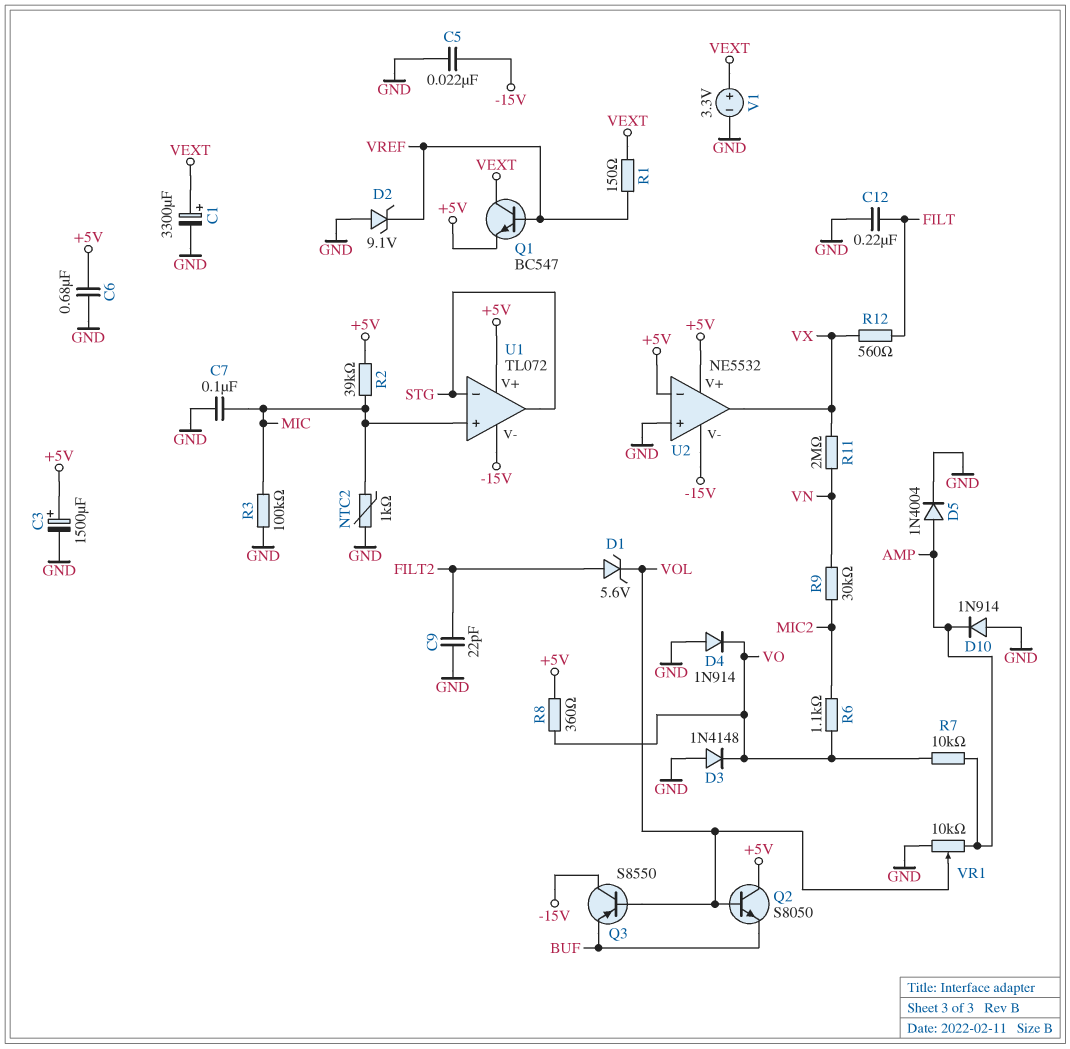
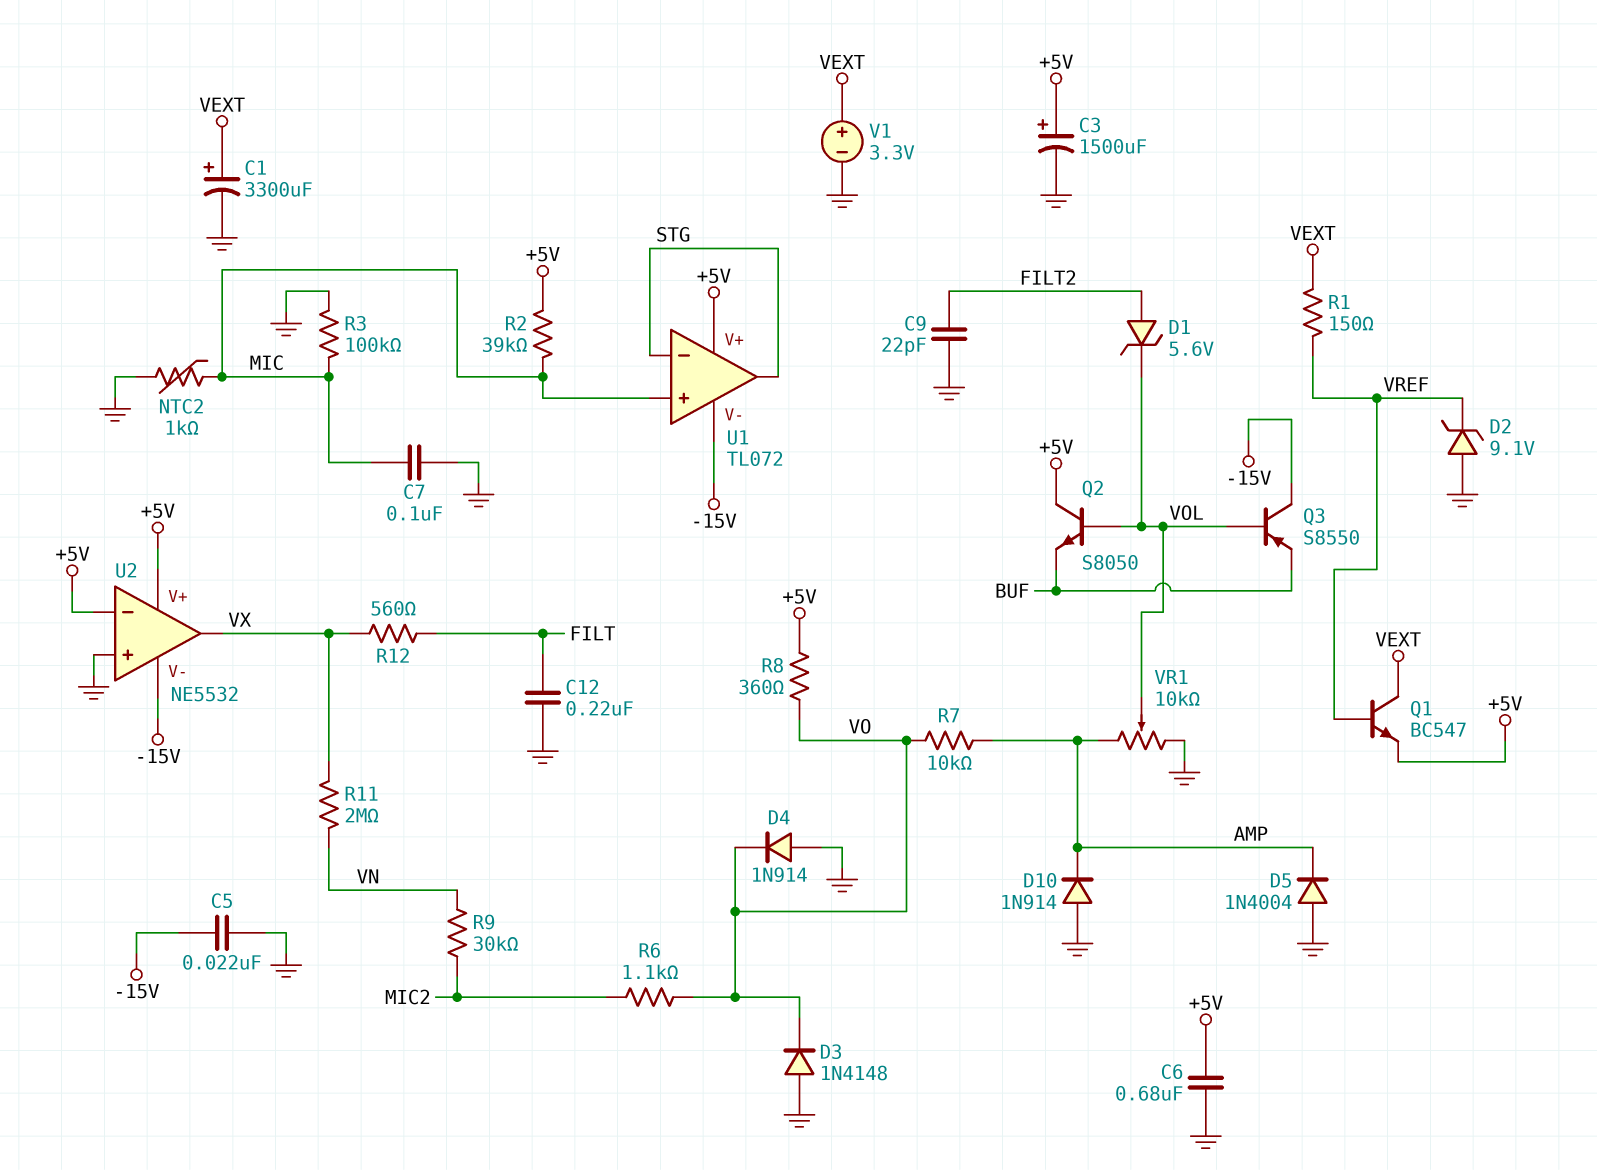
D5: diode 1N4004 (A AMP, K GND) -> diode 1N4004 (A GND, K AMP)

